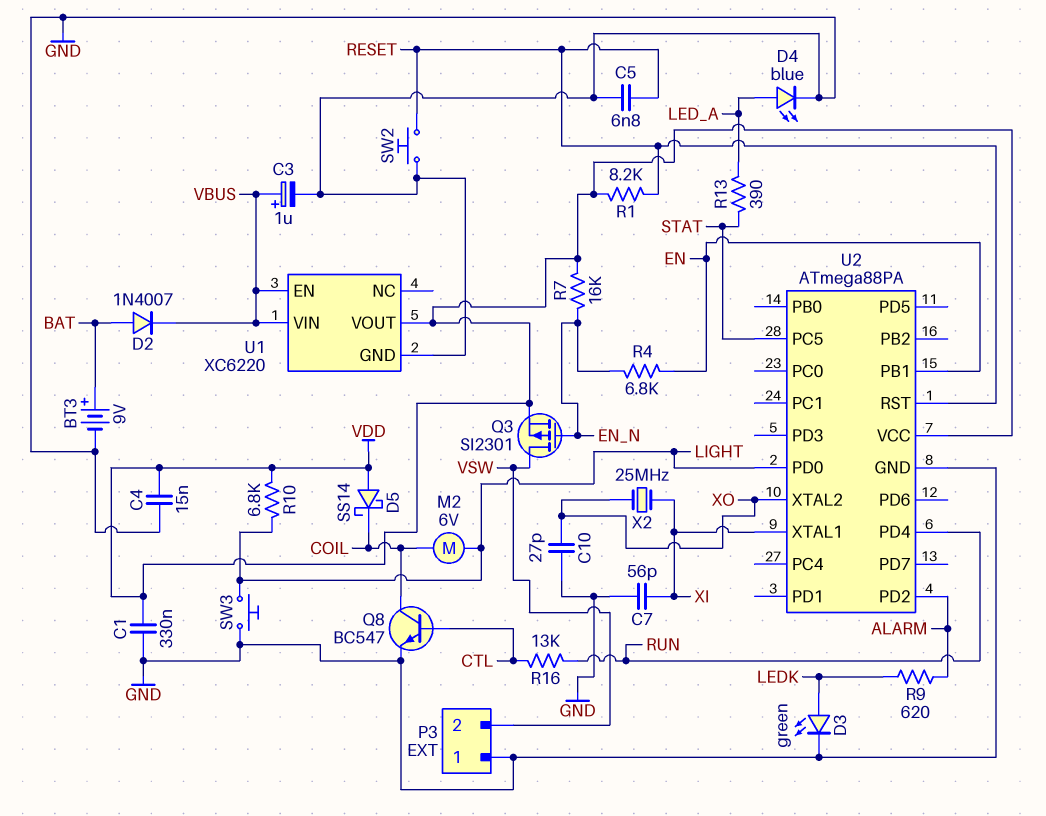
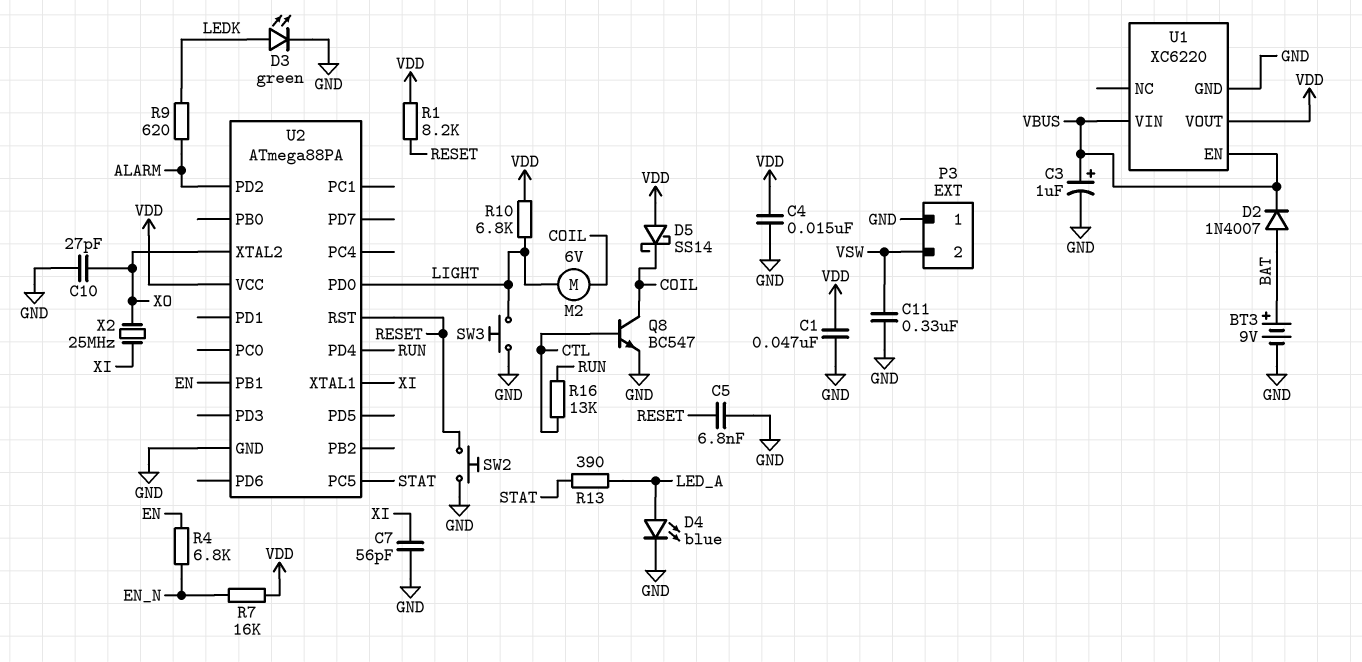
C1: 330nF (GND, VDD) -> 47nF (GND, VDD)
C11: none -> 330nF (GND, VSW)
Q3: PMOS SI2301 (G EN_N, D VSW, S VDD) -> none

